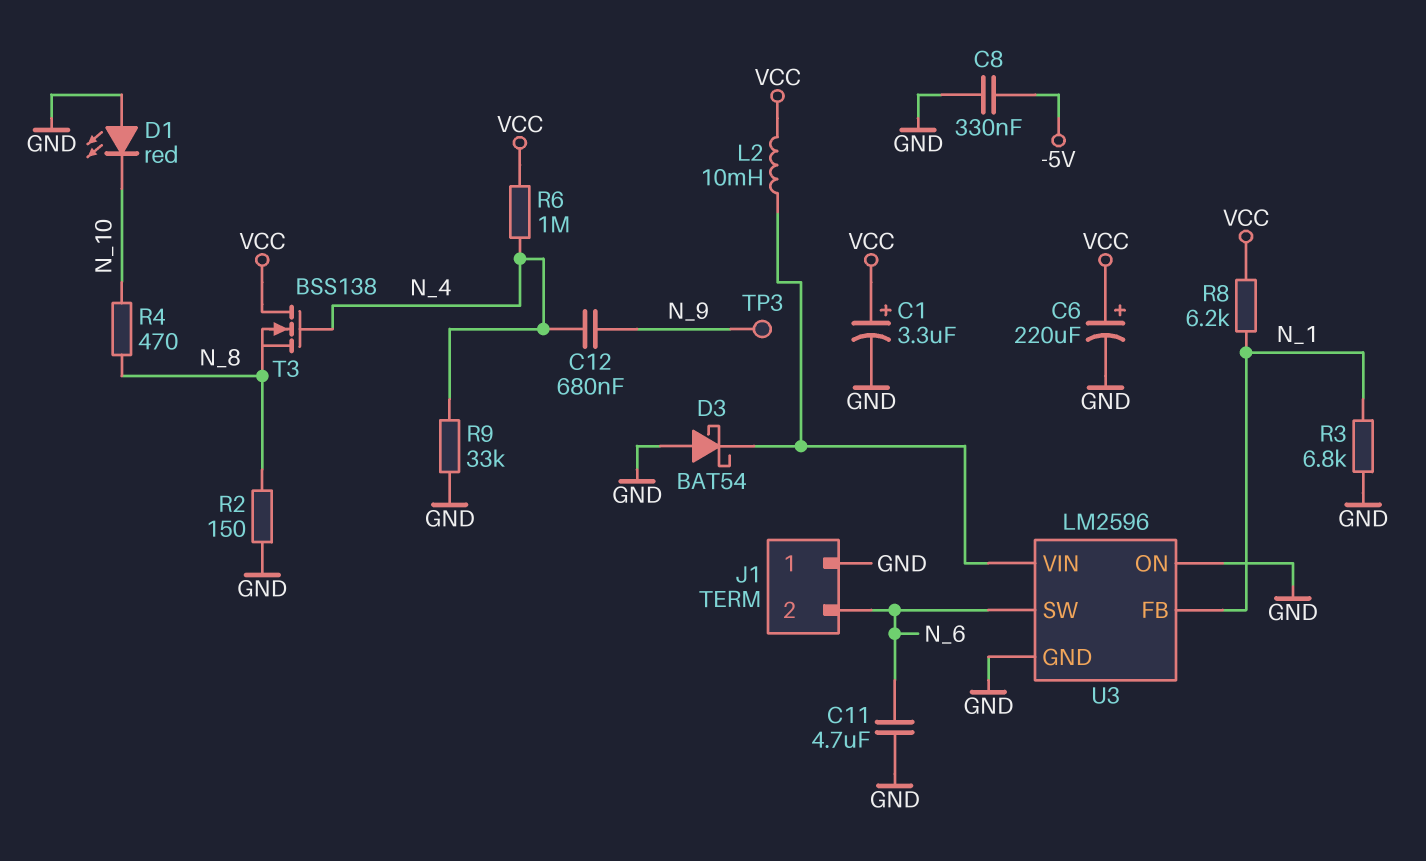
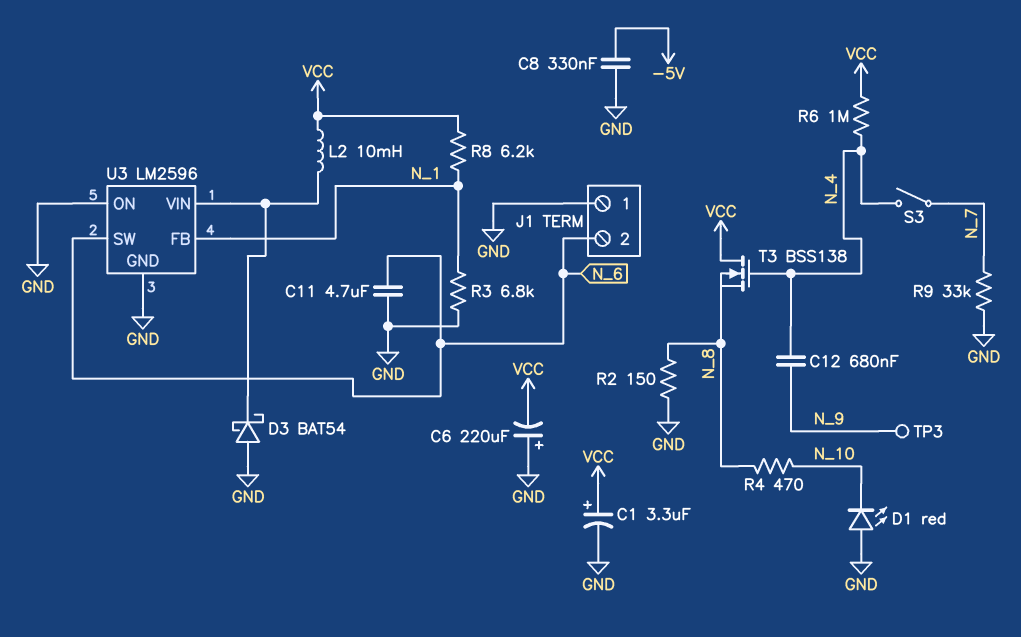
C6: 220uF (plus VCC, minus GND) -> 220uF (plus GND, minus VCC)
R9: 33k (GND, N_4) -> 33k (GND, N_7)
S3: none -> switch (N_4, N_7)

